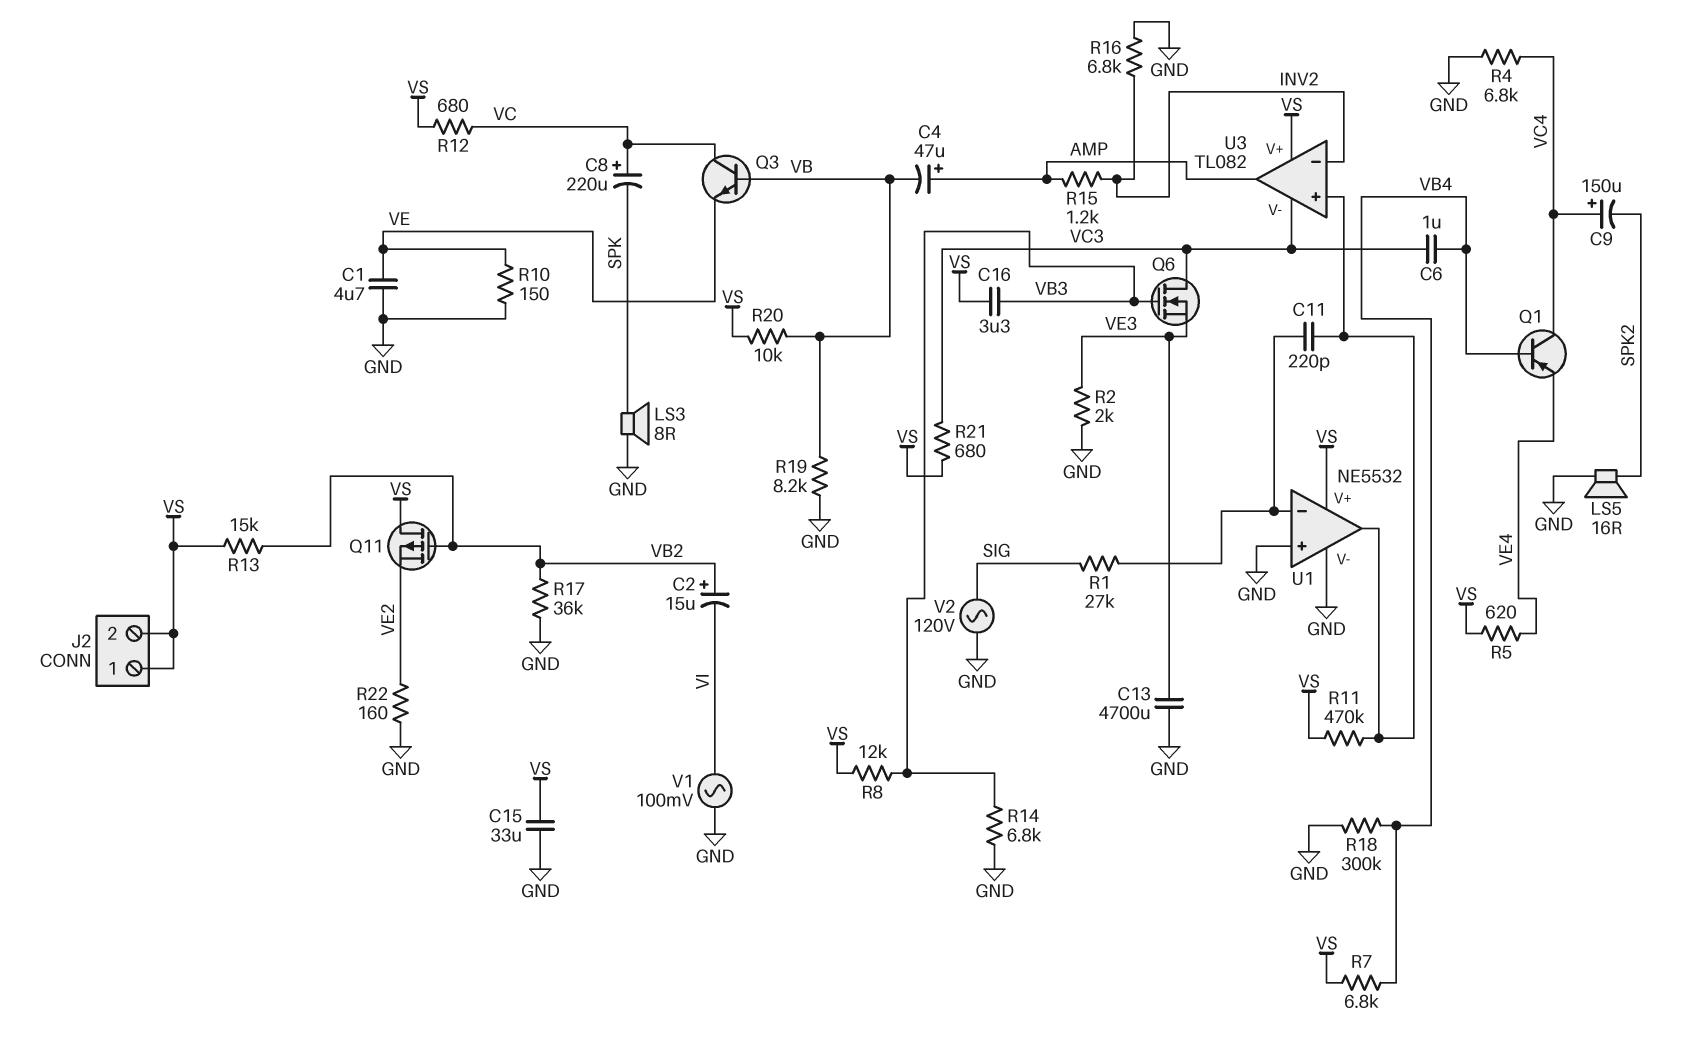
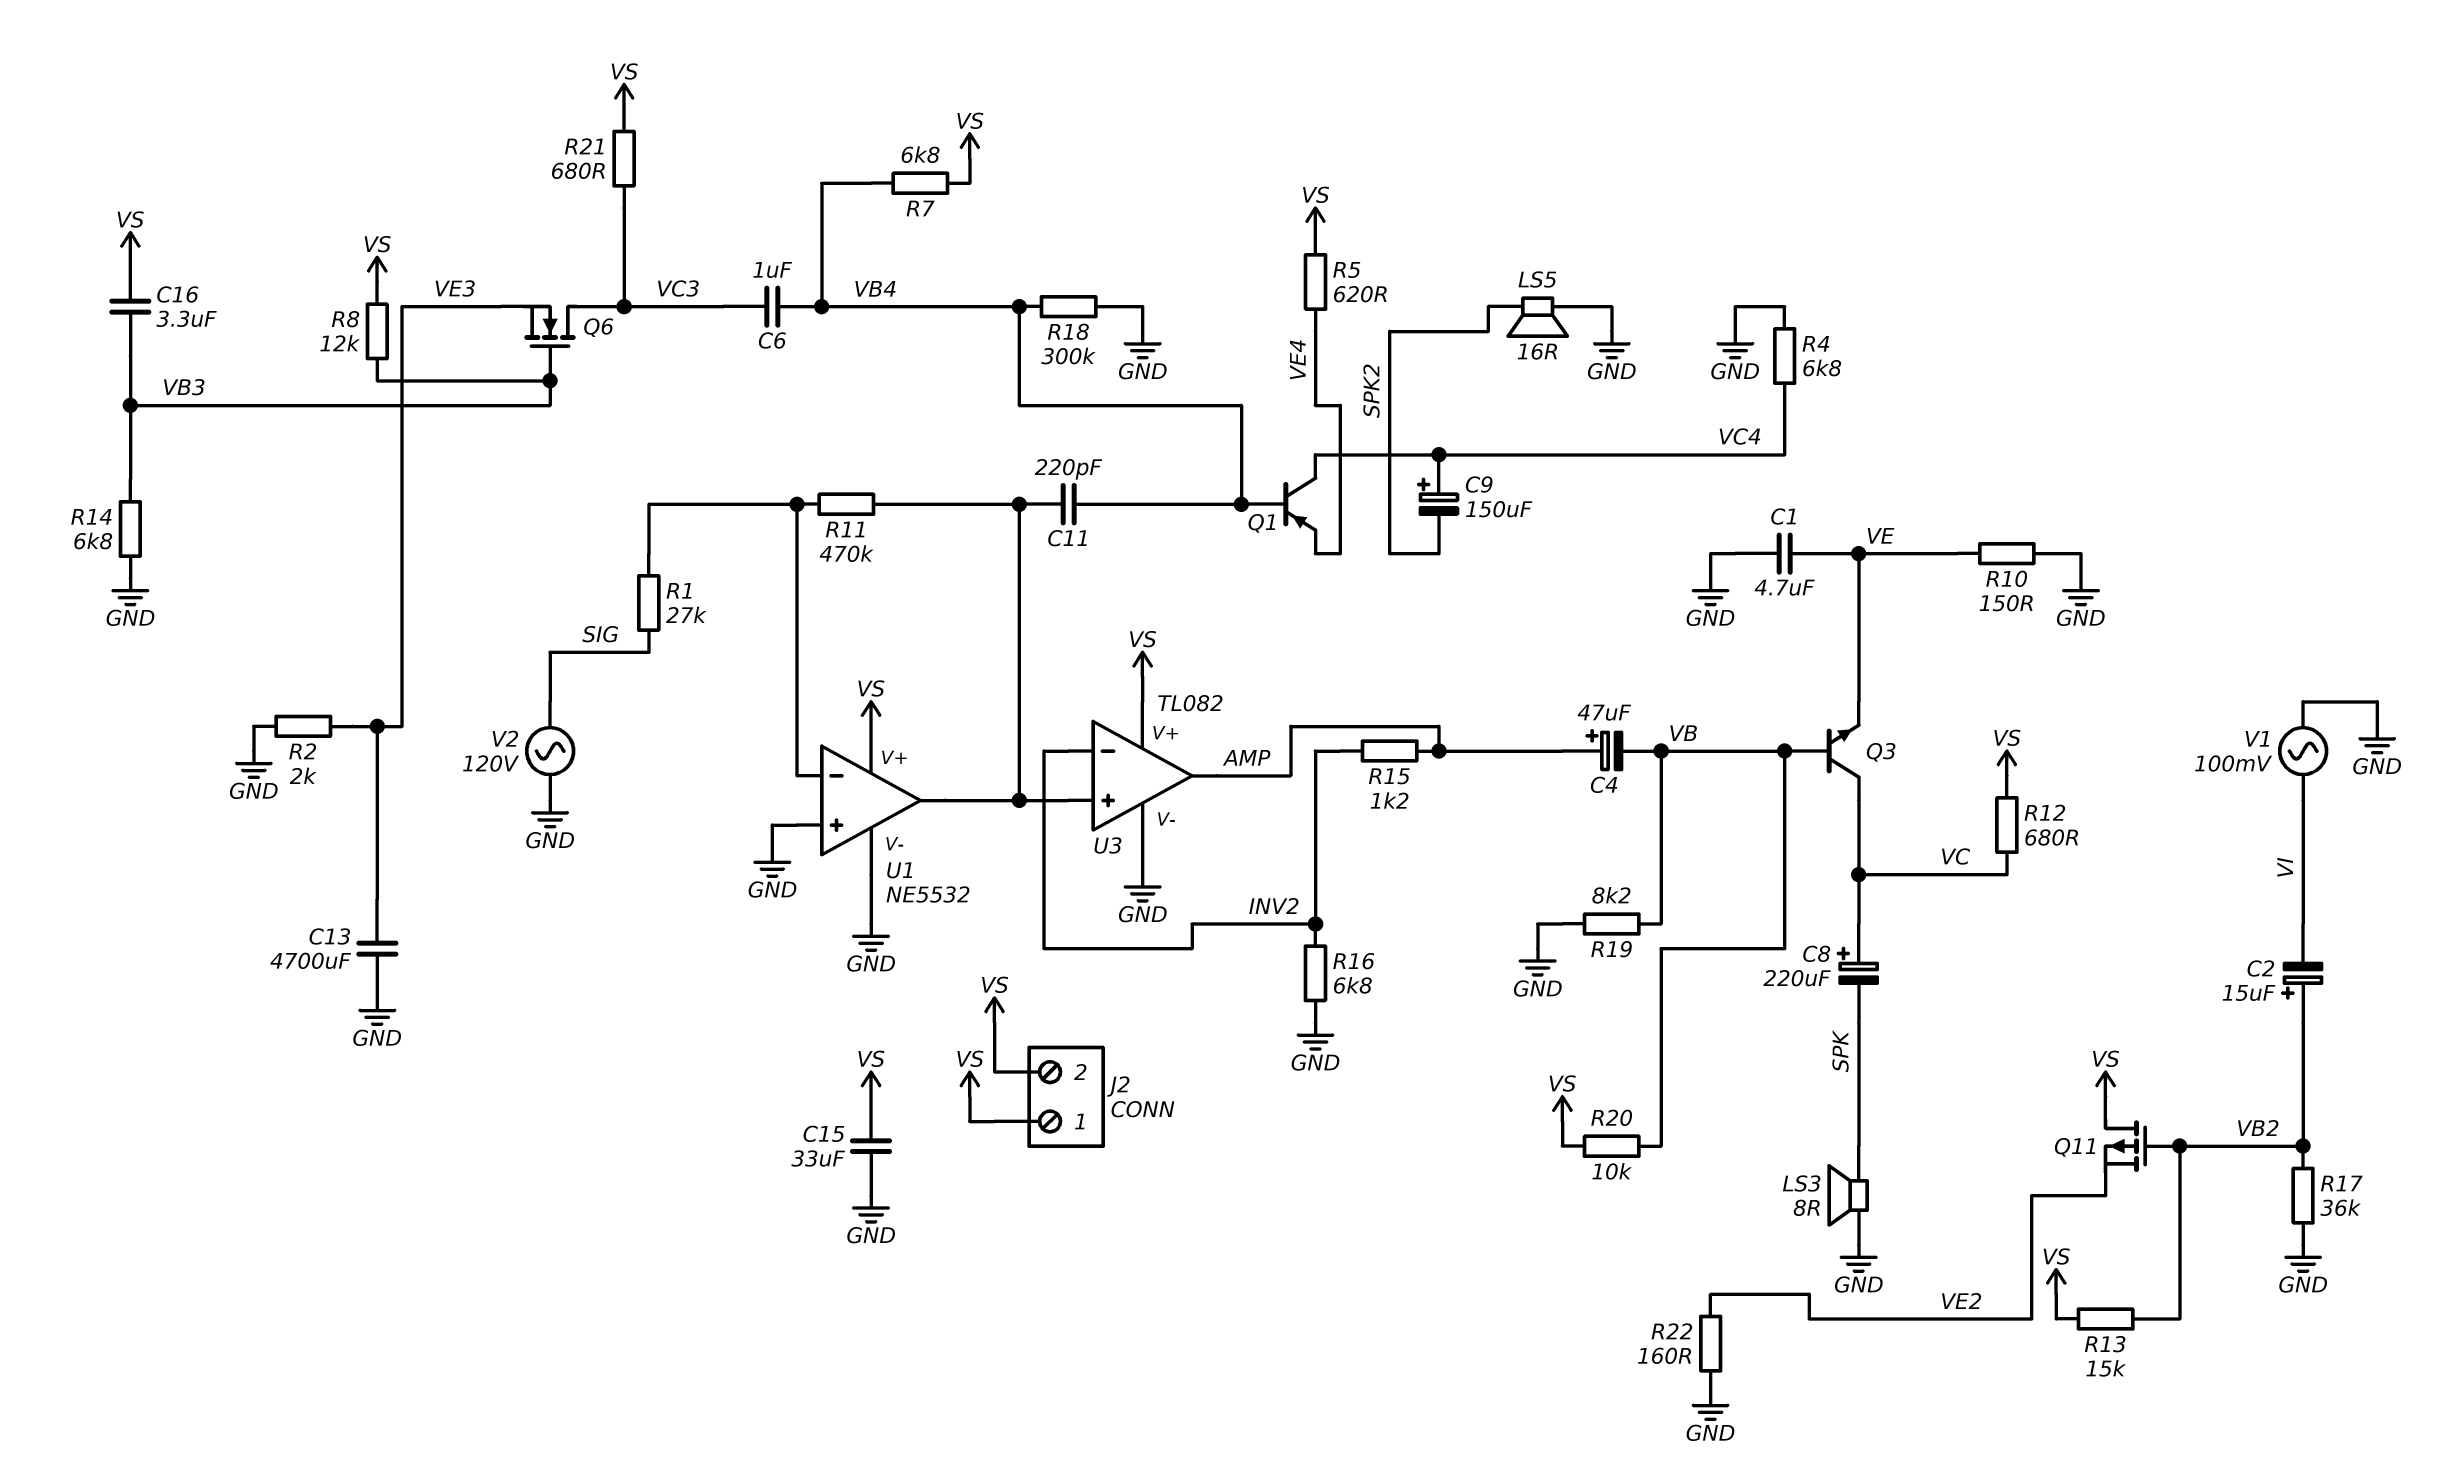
C11: 220pF (U1/in-, U1/out) -> 220pF (U1/out, VB4)
R11: 470k (U1/out, VS) -> 470k (U1/in-, U1/out)
U3 pin V-: VC3 -> GND

